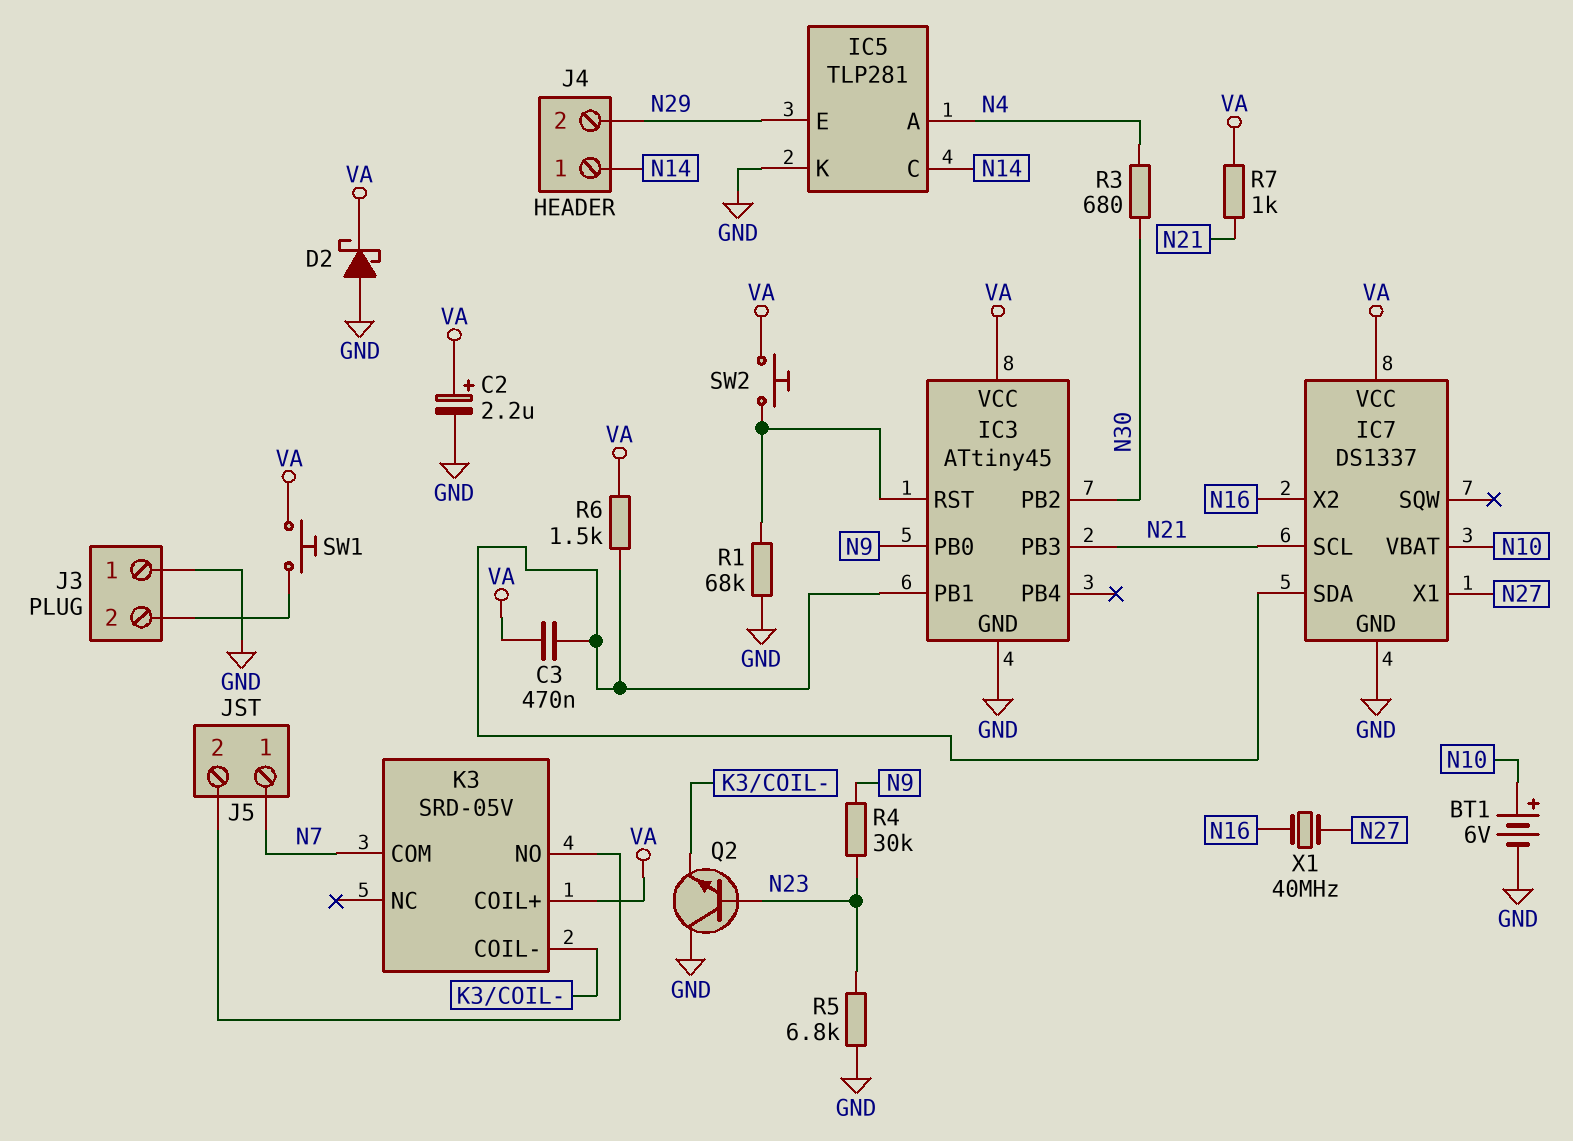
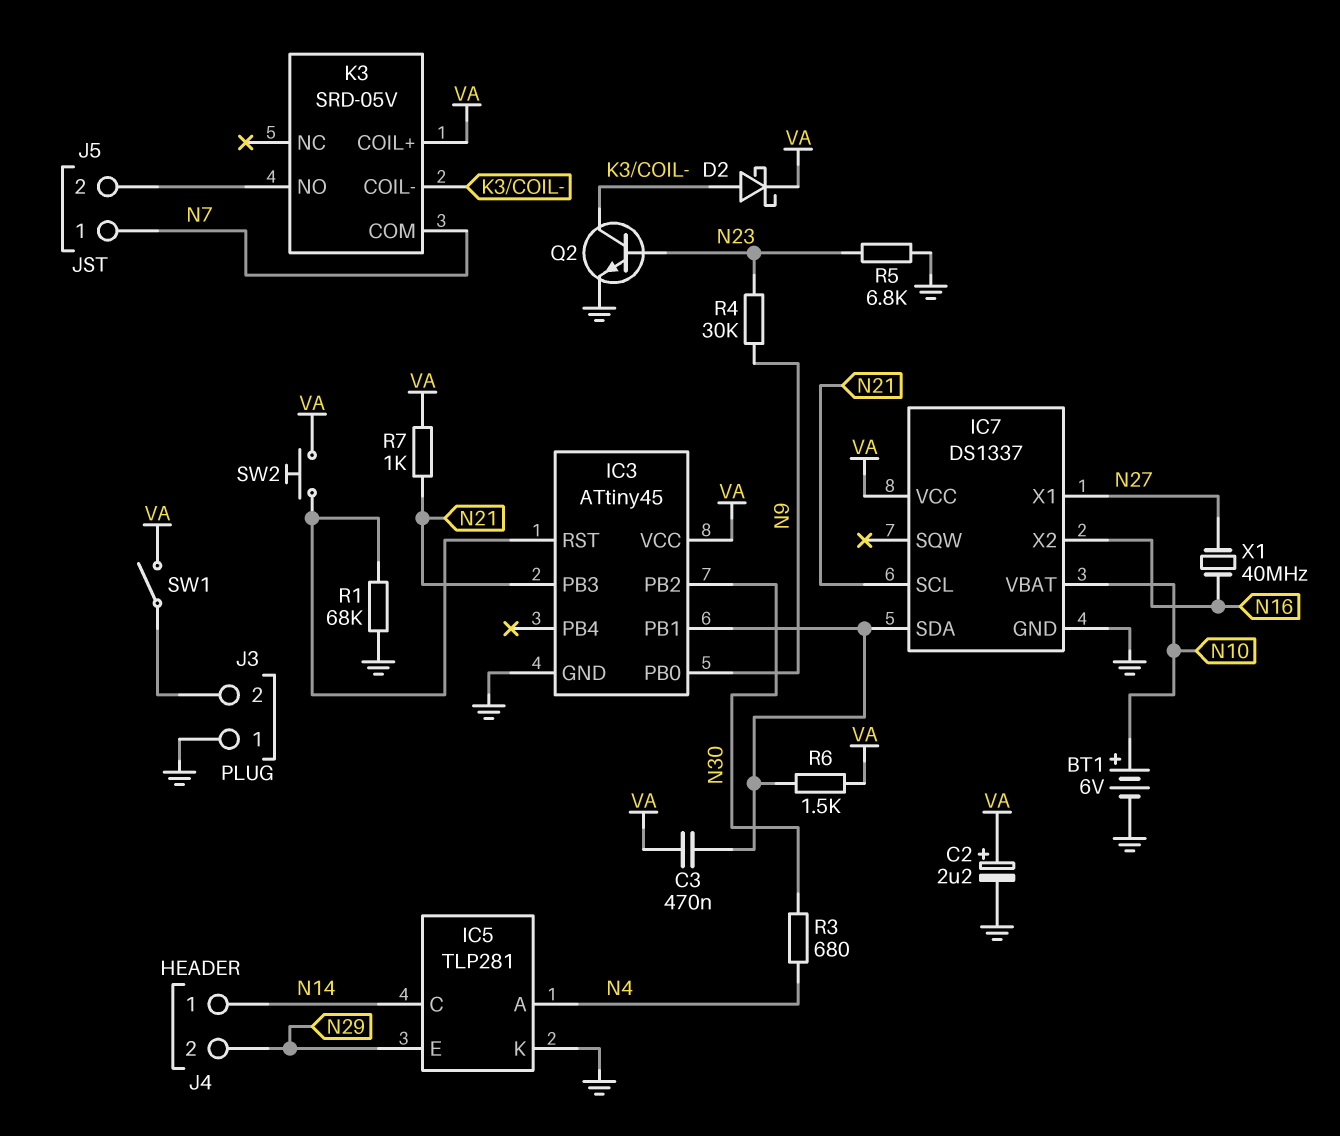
D2: schottky (A GND, K VA) -> schottky (A K3/COIL-, K VA)
Q2: NPN (B N23, C GND, E K3/COIL-) -> NPN (B N23, C K3/COIL-, E GND)
SW1: button (J3/2, VA) -> switch (J3/2, VA)

